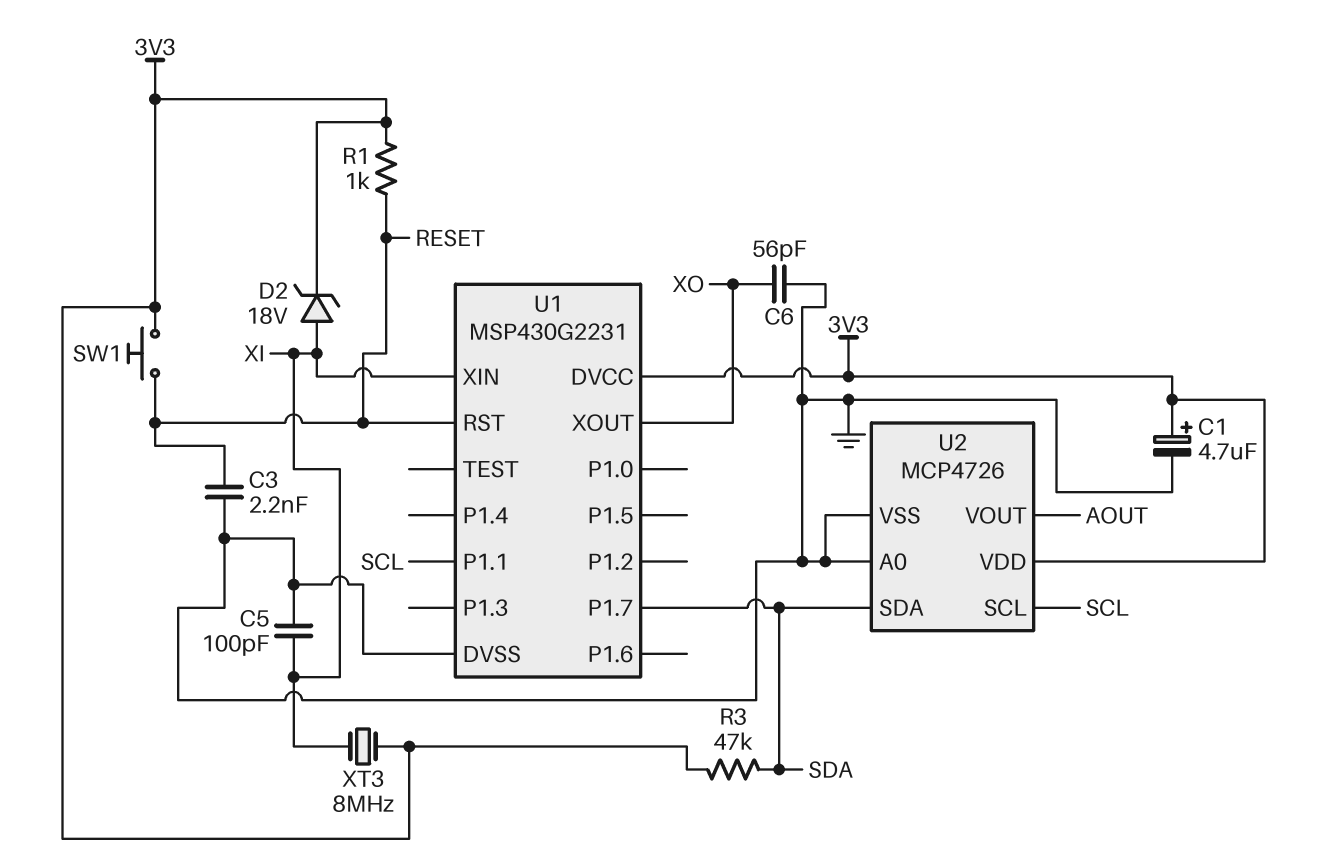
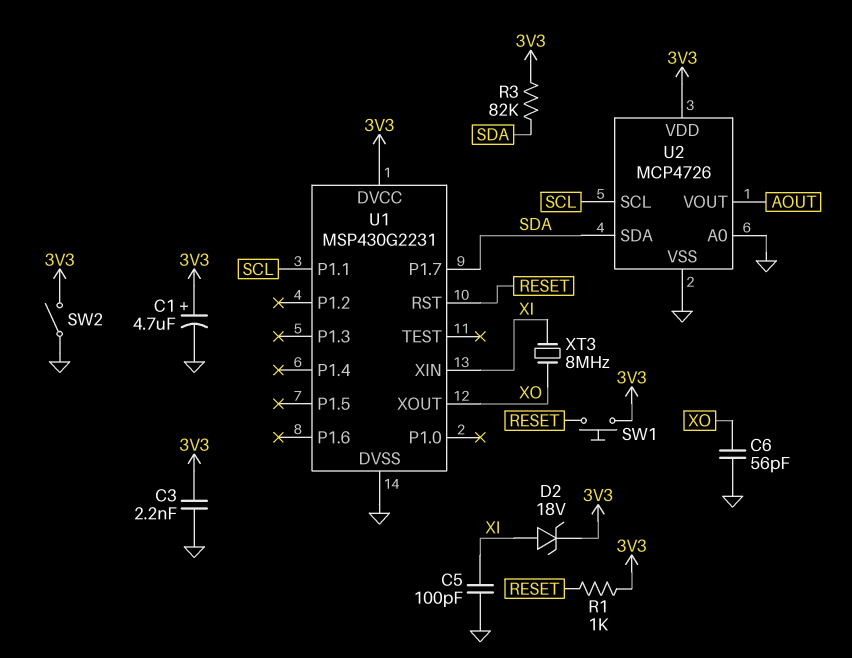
C3: 2.2nF (GND, RESET) -> 2.2nF (3V3, GND)
R3: 47k (3V3, SDA) -> 82k (3V3, SDA)
SW2: none -> switch (3V3, GND)
XT3: 8MHz (3V3, XI) -> 8MHz (XI, XO)

